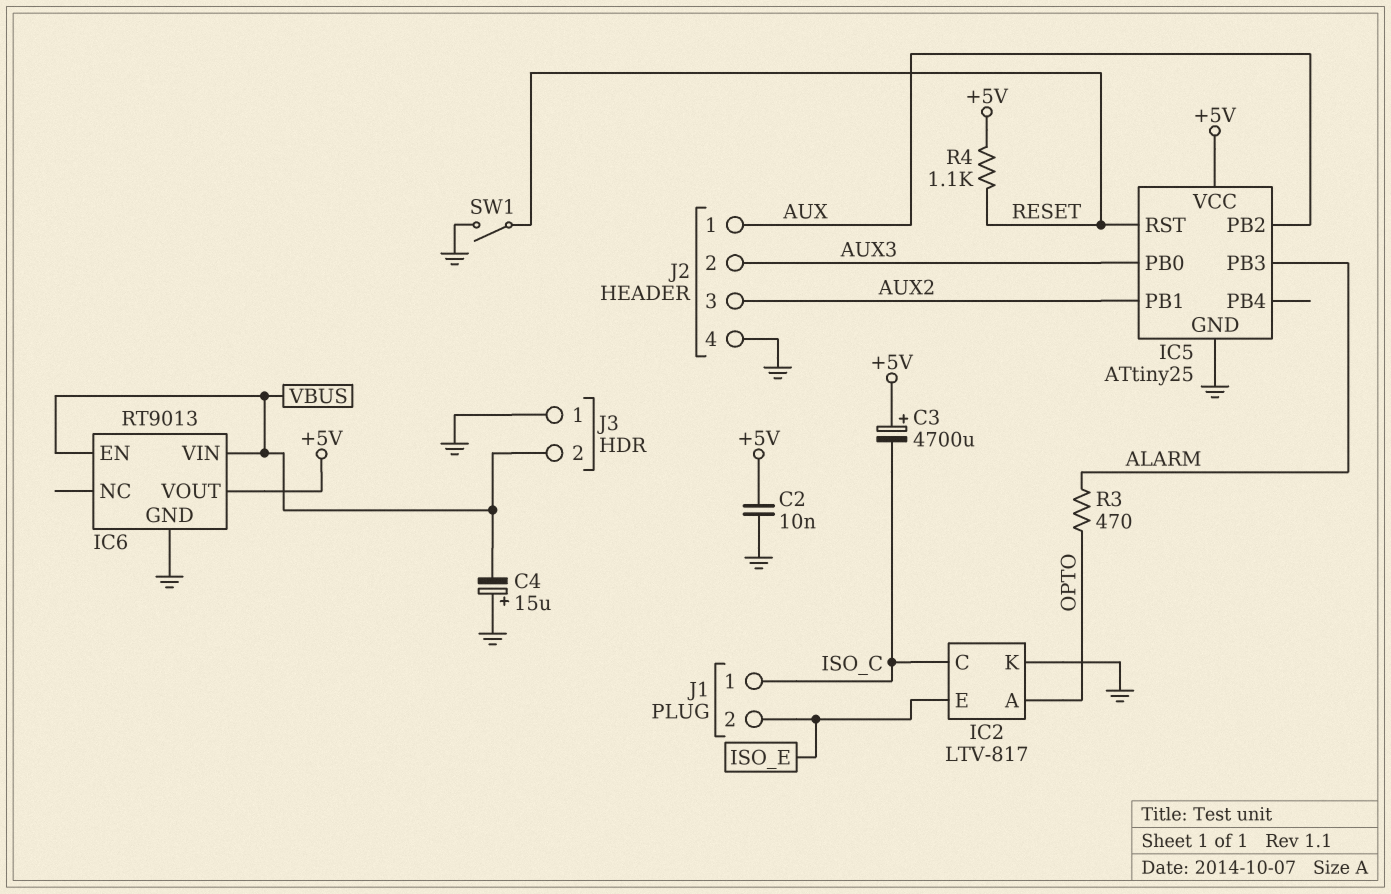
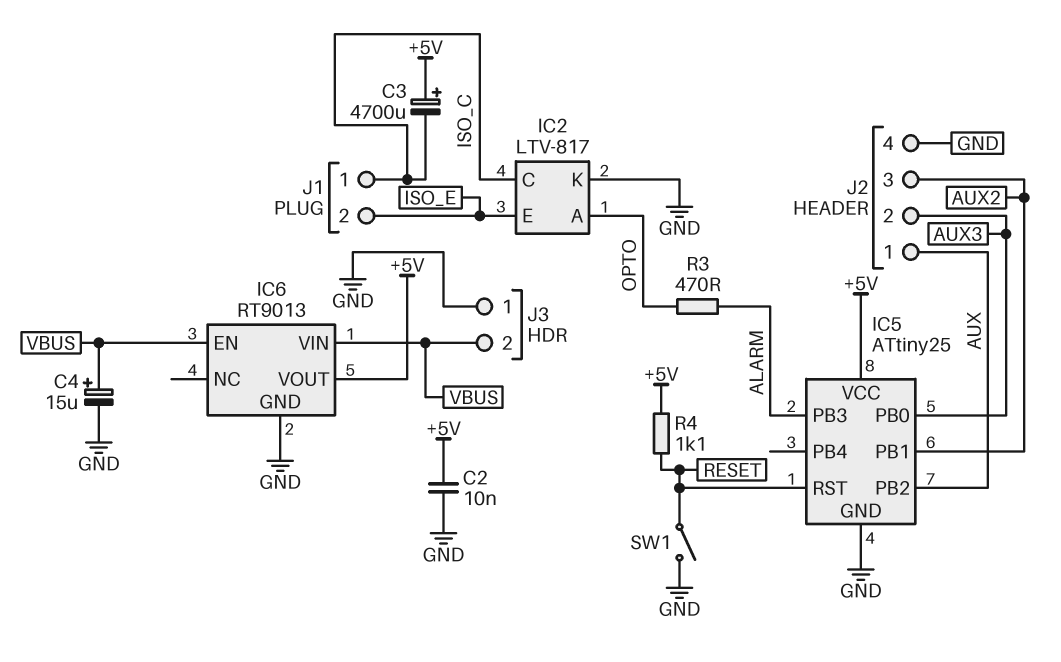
C4: 15uF (plus GND, minus VBUS) -> 15uF (plus VBUS, minus GND)

